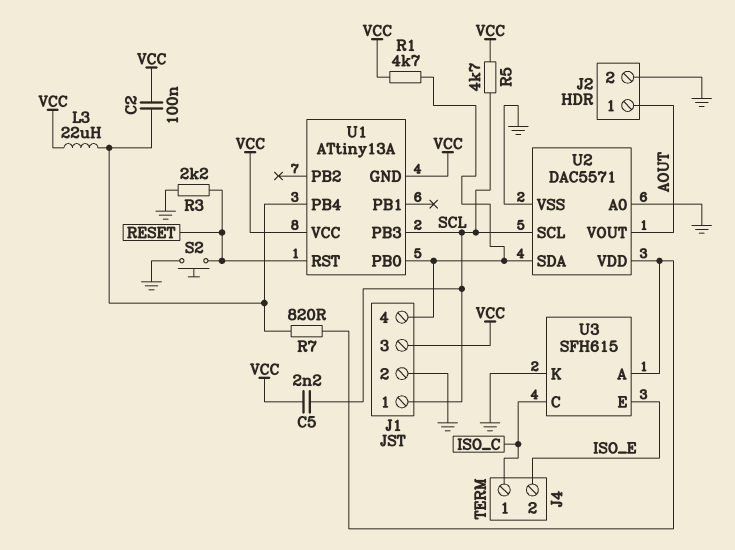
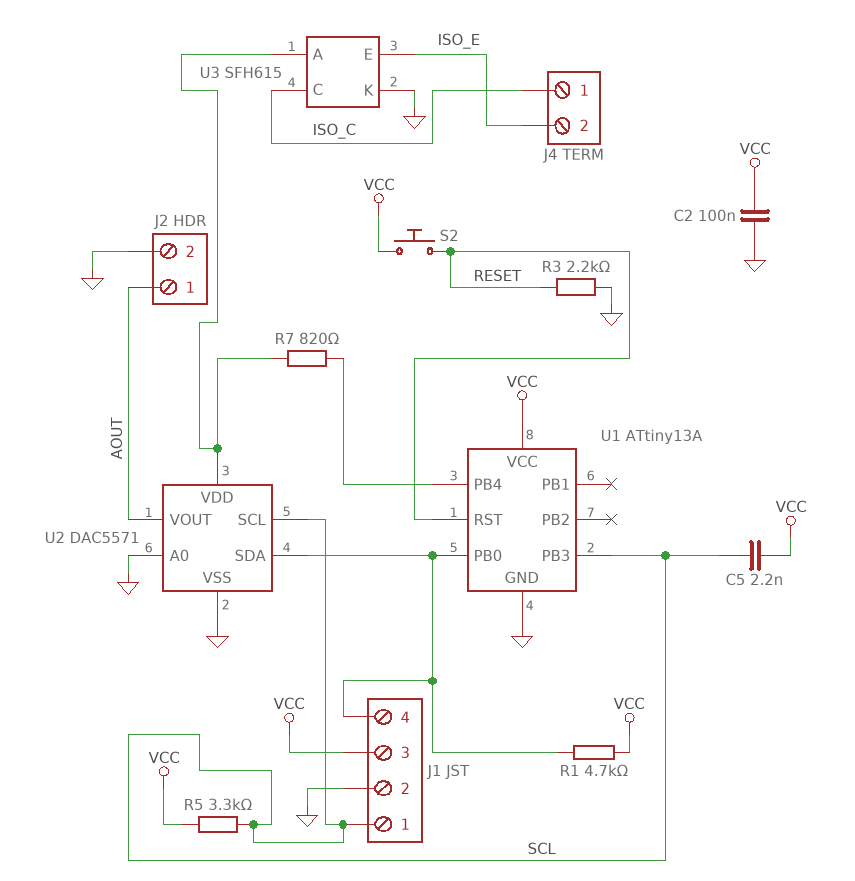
C2: 100nF (U1/PB4, VCC) -> 100nF (GND, VCC)
L3: 22uH (U1/PB4, VCC) -> none
R5: 4.7k (SCL, VCC) -> 3.3k (SCL, VCC)
S2: button (GND, RESET) -> button (RESET, VCC)
U1 pin GND: VCC -> GND

